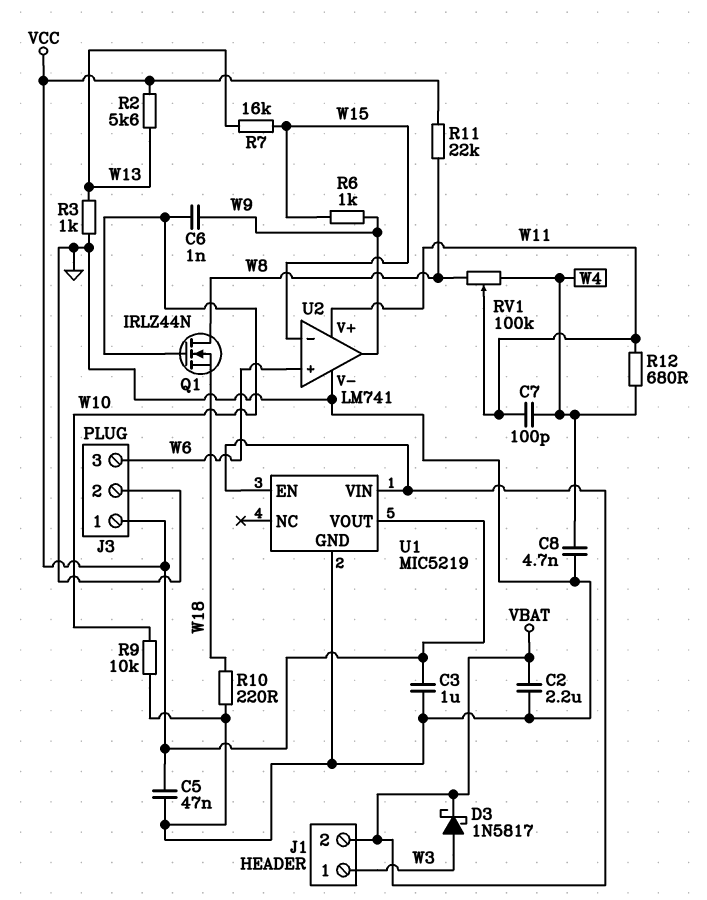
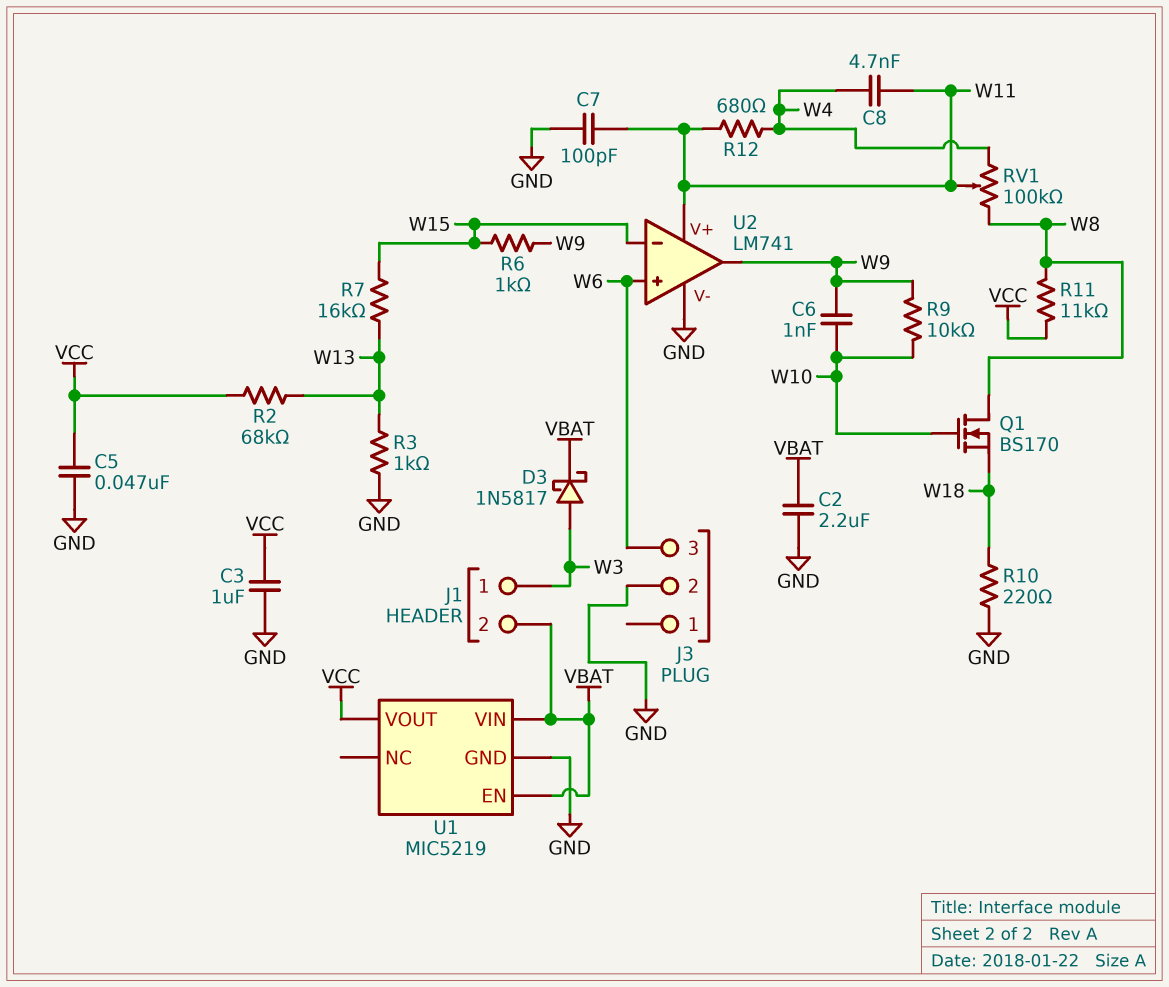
C7: 100pF (W4, W11) -> 100pF (GND, W11)
C8: 4.7nF (GND, W4) -> 4.7nF (W4, W11)
J3 pin 1: VCC -> none
Q1: NMOS IRLZ44N (G W10, D W8, S W18) -> NMOS BS170 (G W10, D W8, S W18)
R2: 5.6k (VCC, W13) -> 68k (VCC, W13)
R9: 10k (GND, W10) -> 10k (W9, W10)
R11: 22k (VCC, W8) -> 11k (VCC, W8)

